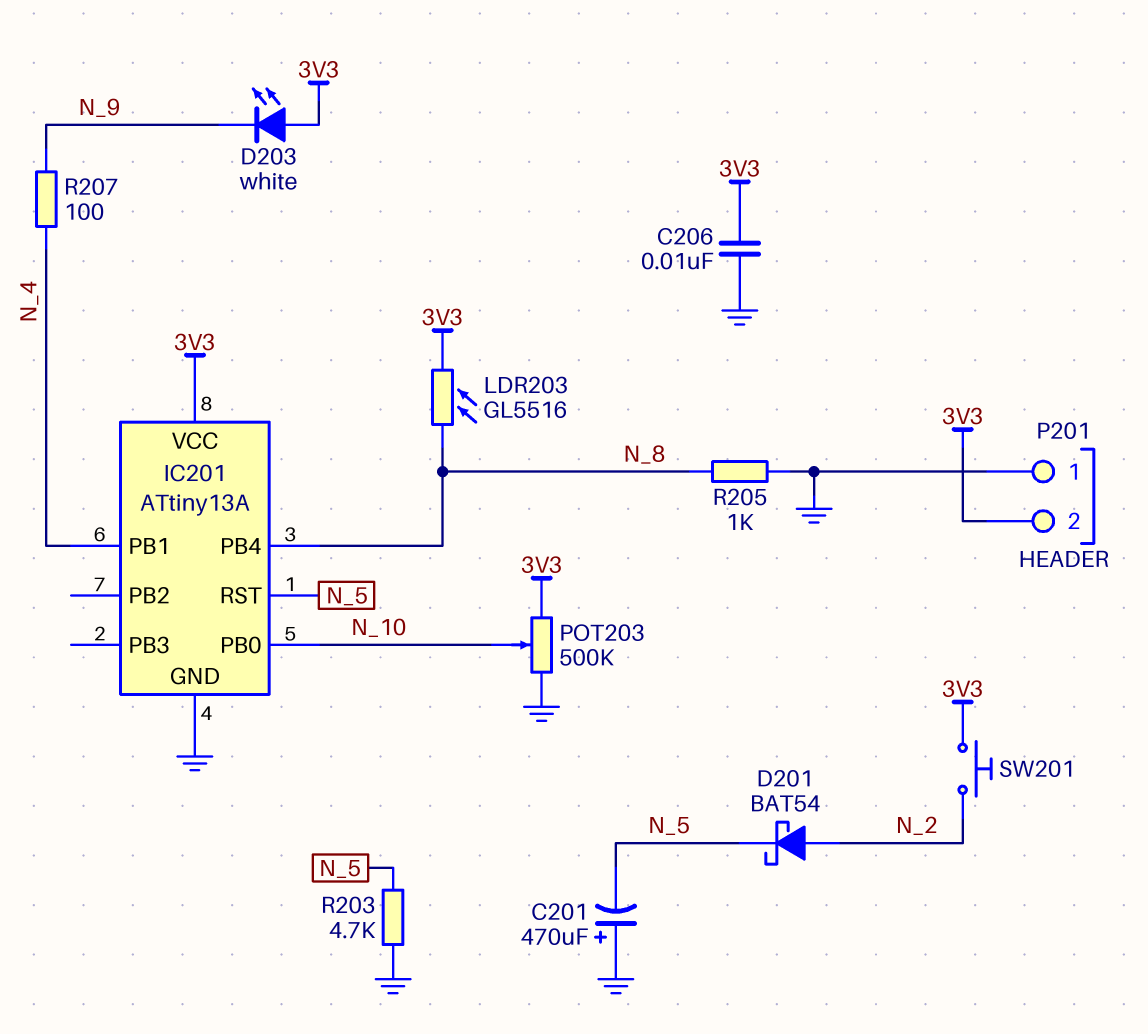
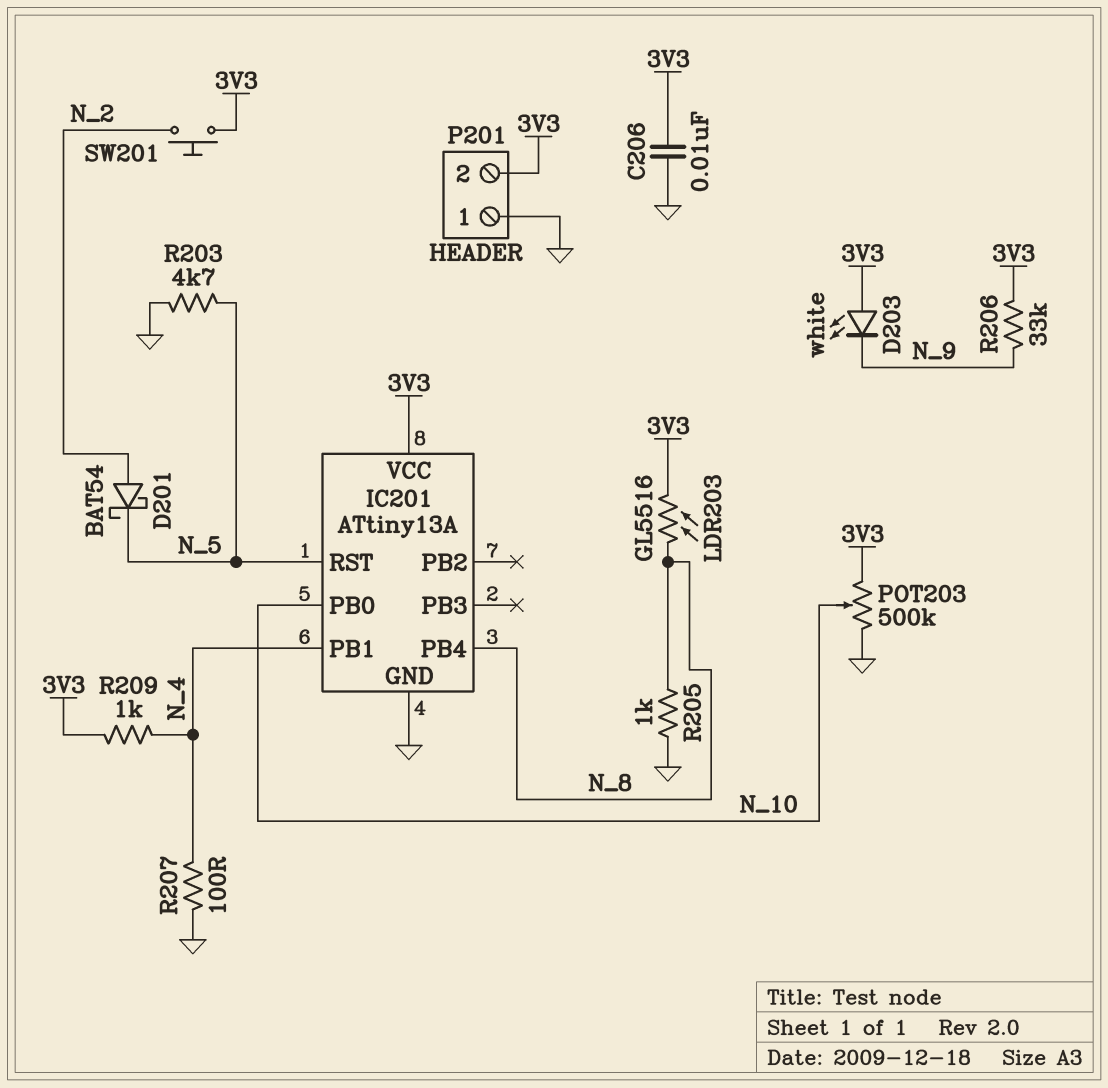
C201: 470uF (plus GND, minus N_5) -> none
R206: none -> 33k (3V3, N_9)
R207: 100 (N_4, N_9) -> 100 (GND, N_4)
R209: none -> 1k (3V3, N_4)

